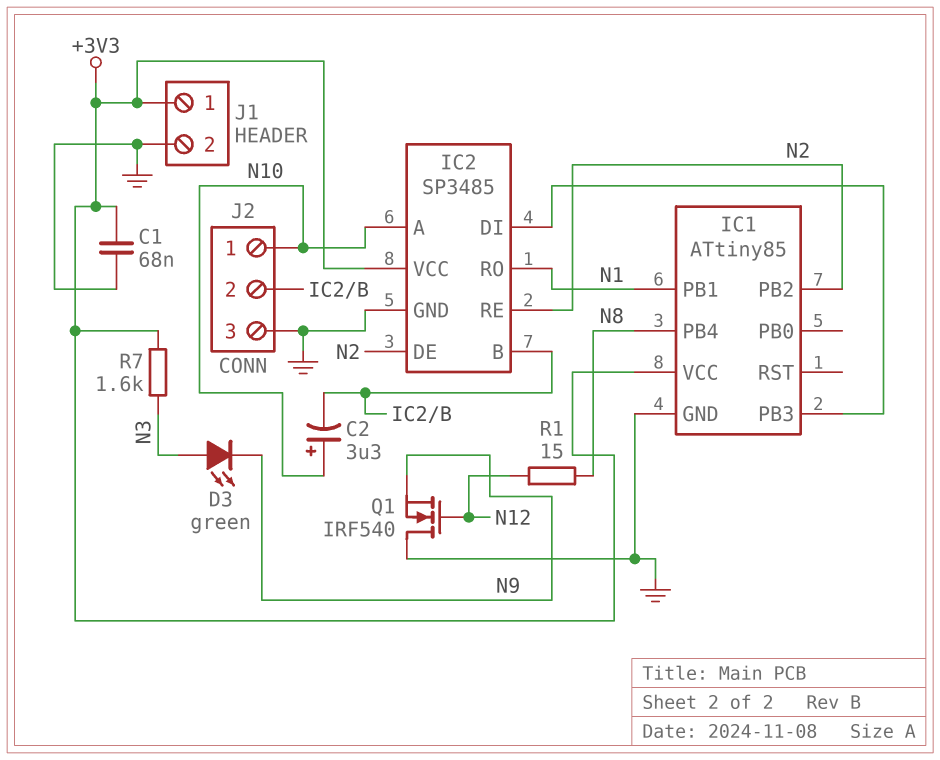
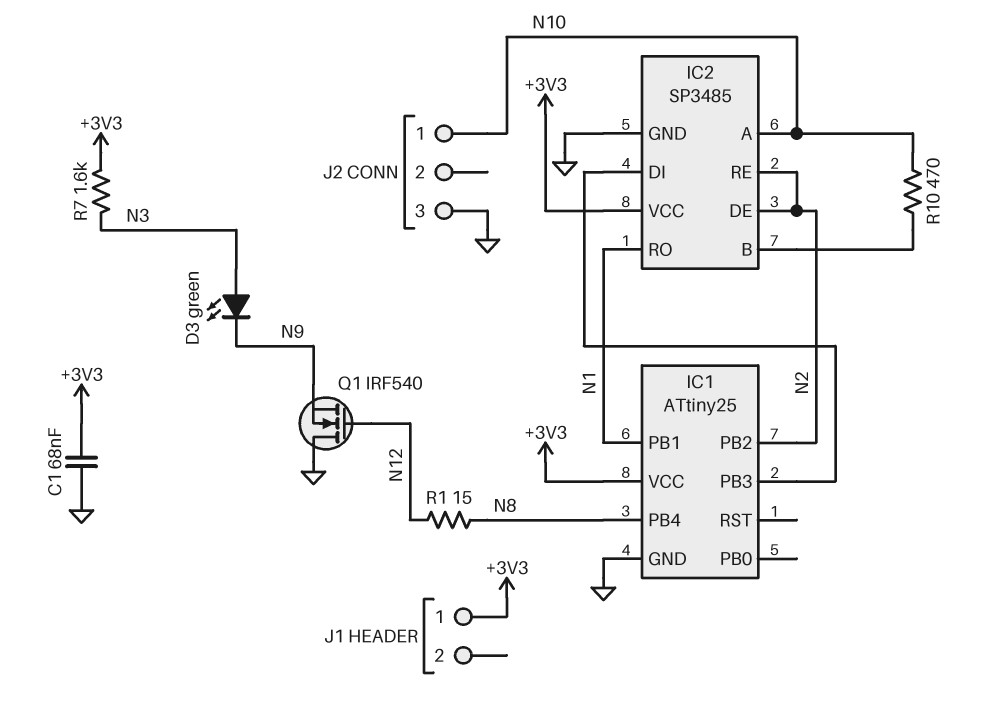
C2: 3.3uF (plus N10, minus IC2/B) -> none
IC1: ATtiny85 -> ATtiny25
J1 pin 2: GND -> none
J2 pin 2: IC2/B -> none
R10: none -> 470 (IC2/B, N10)

